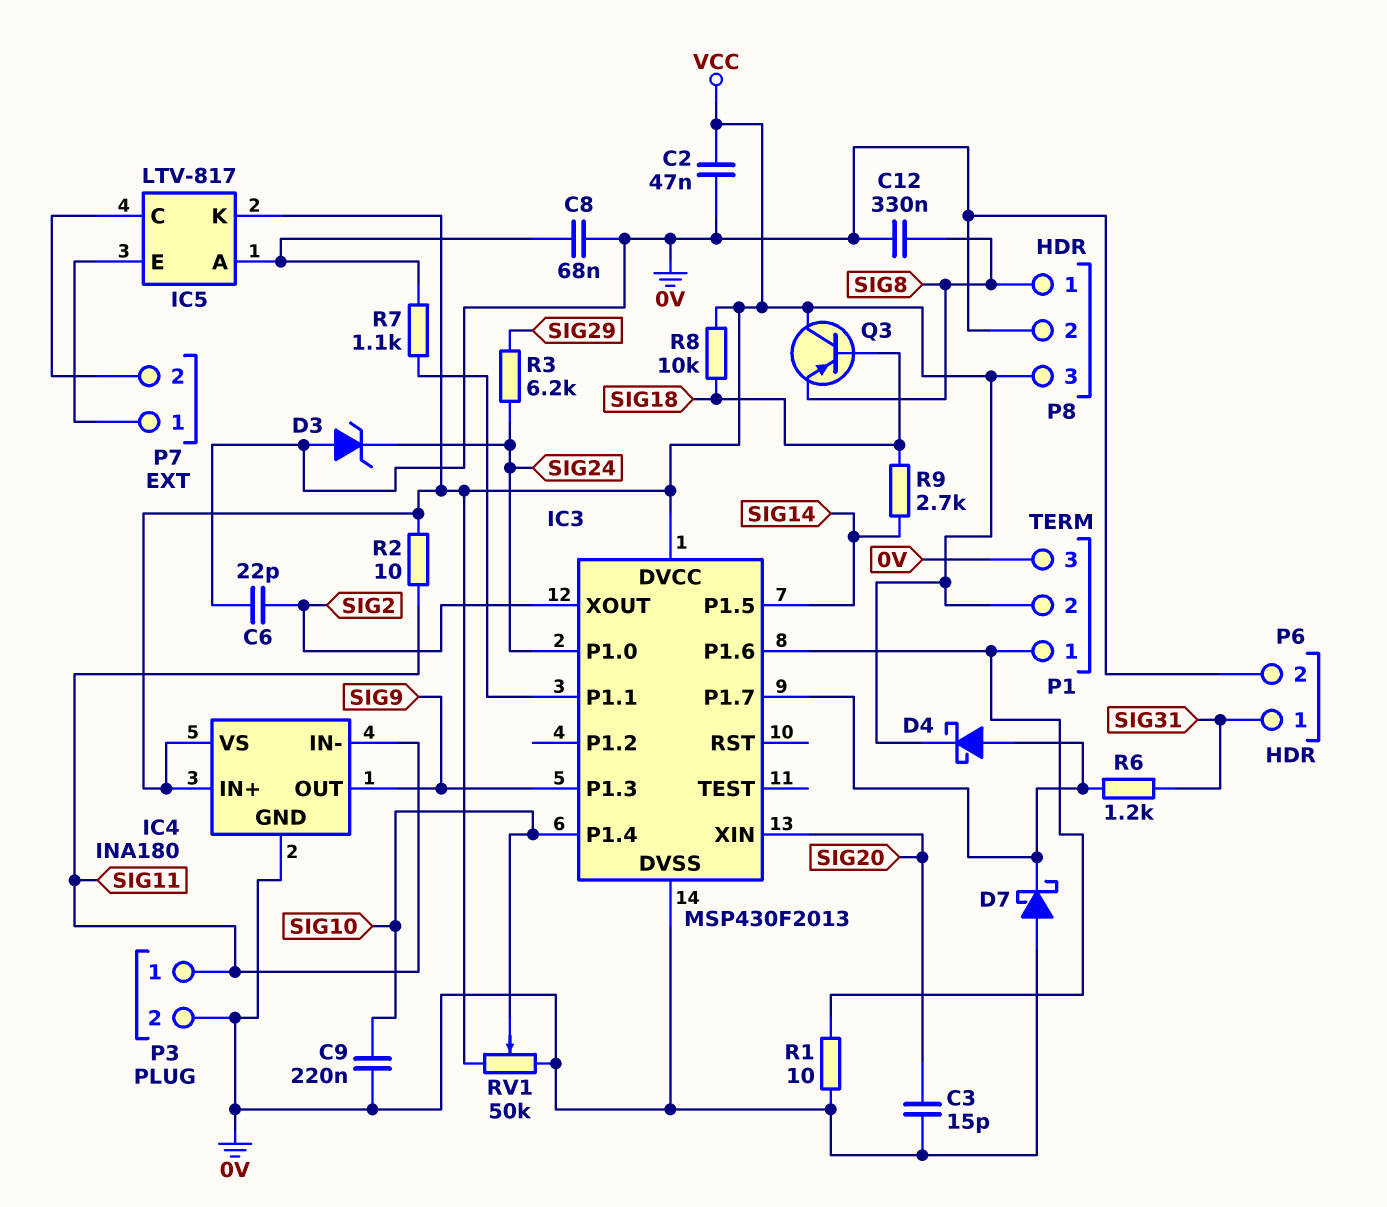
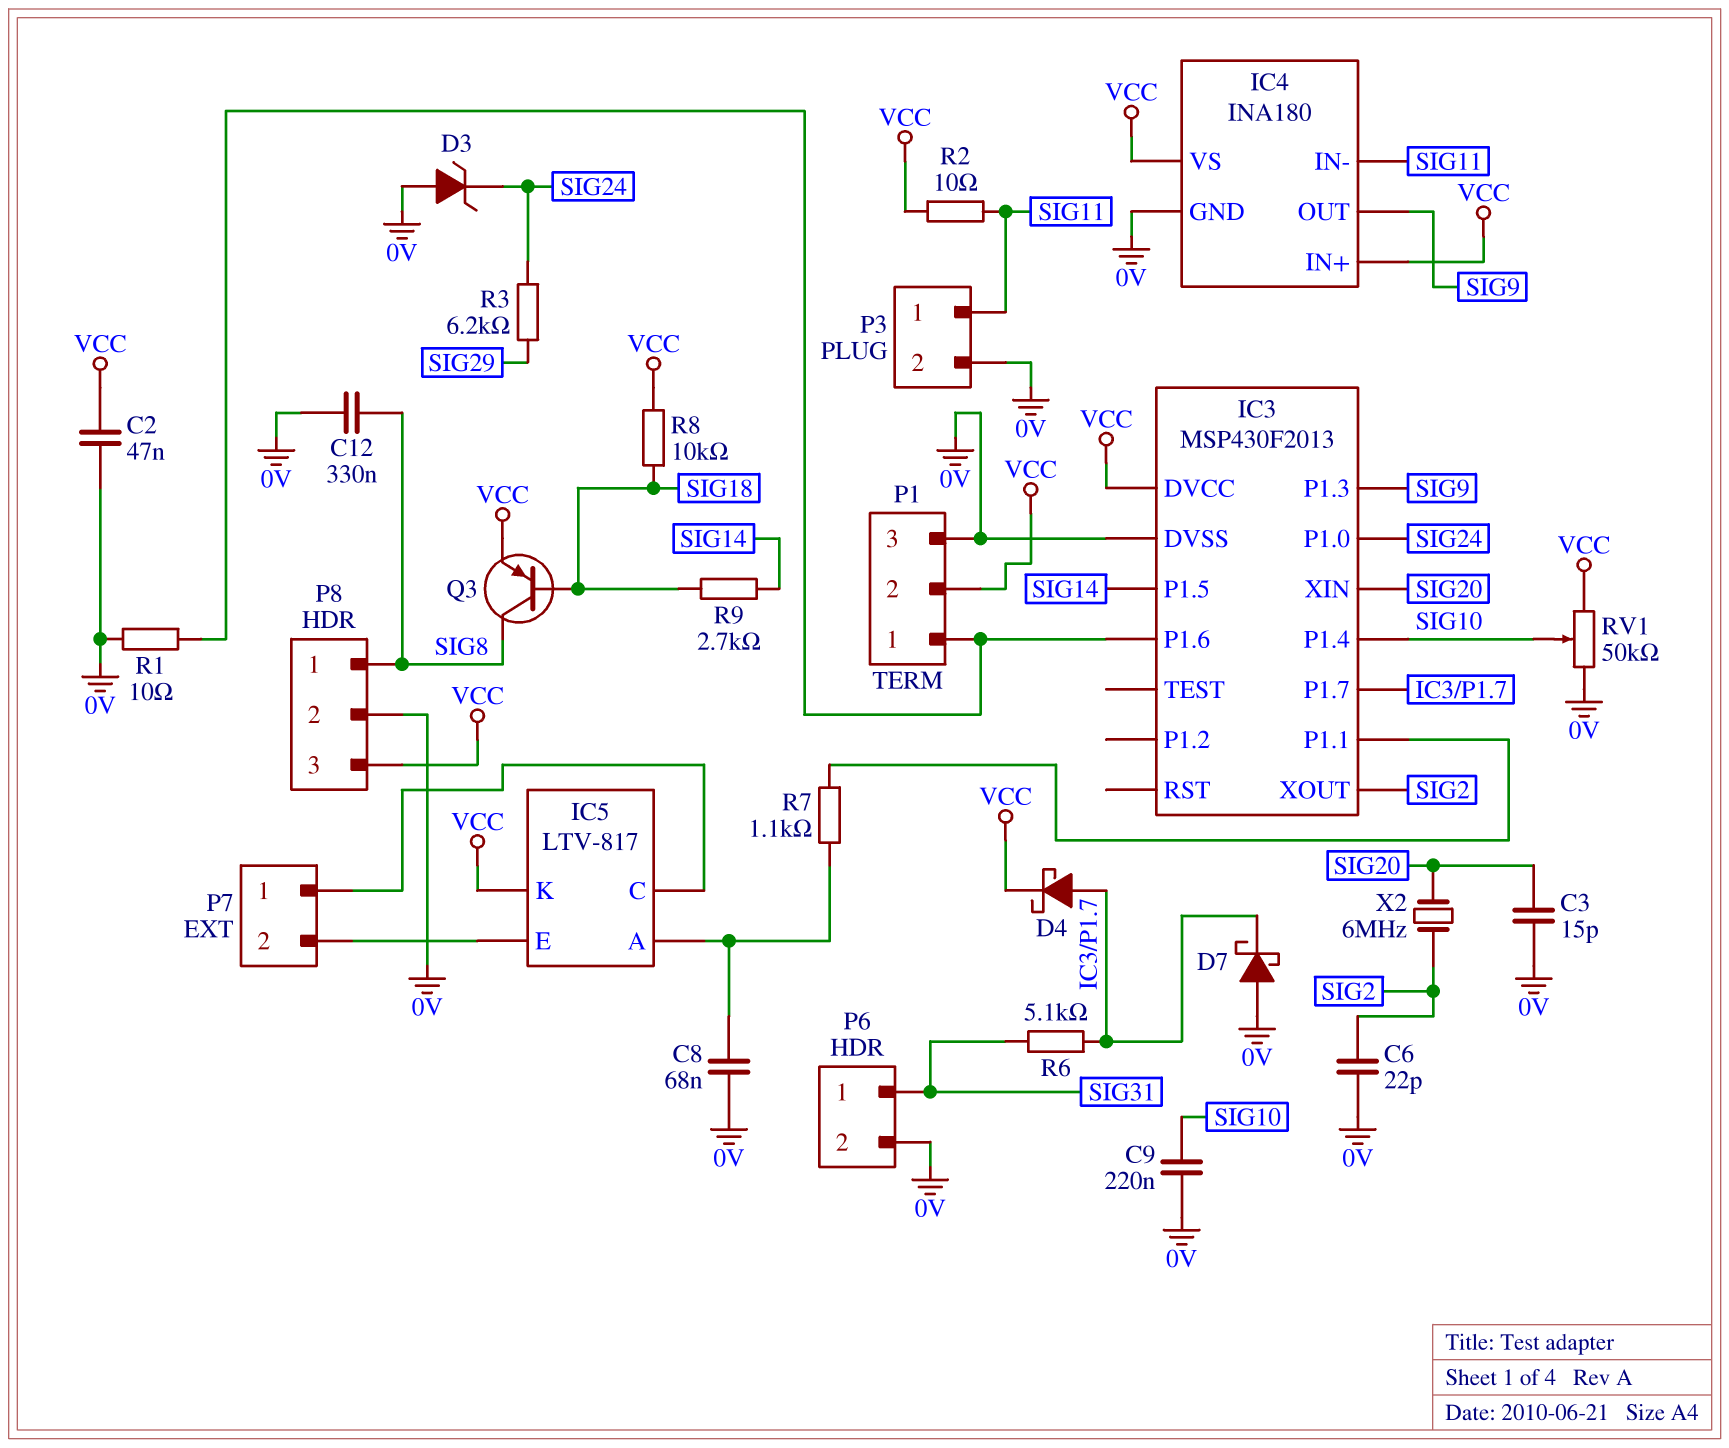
P7 pin 1: IC5/E -> IC5/C
P7 pin 2: IC5/C -> IC5/E
Q3: PNP (B SIG18, C VCC, E SIG8) -> PNP (B SIG18, C SIG8, E VCC)
R6: 1.2k (IC3/P1.7, SIG31) -> 5.1k (IC3/P1.7, SIG31)
X2: none -> 6MHz (SIG2, SIG20)

